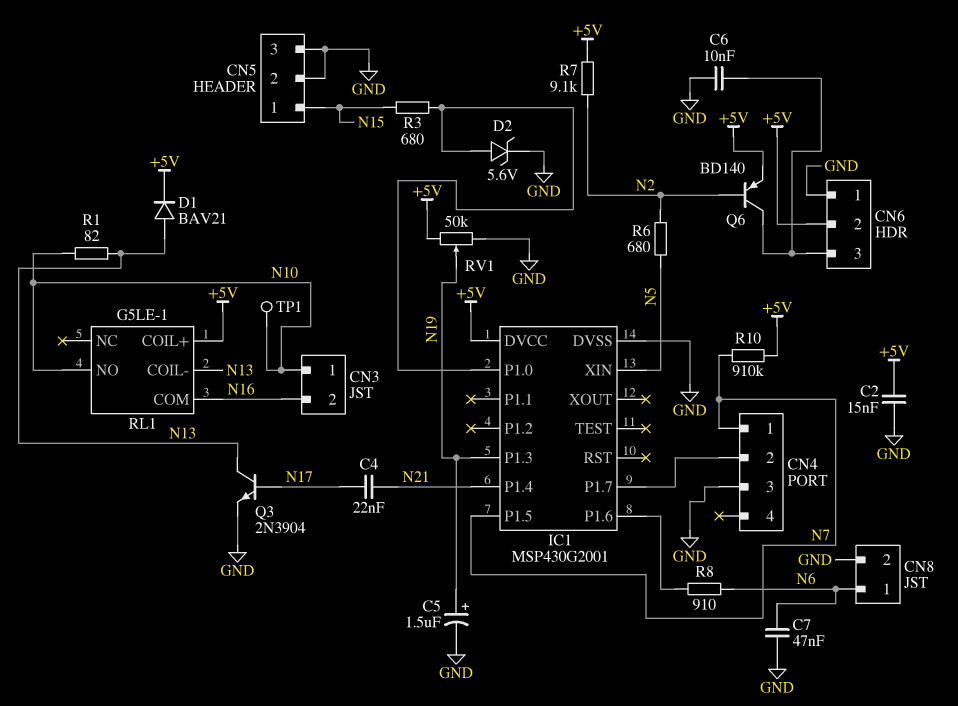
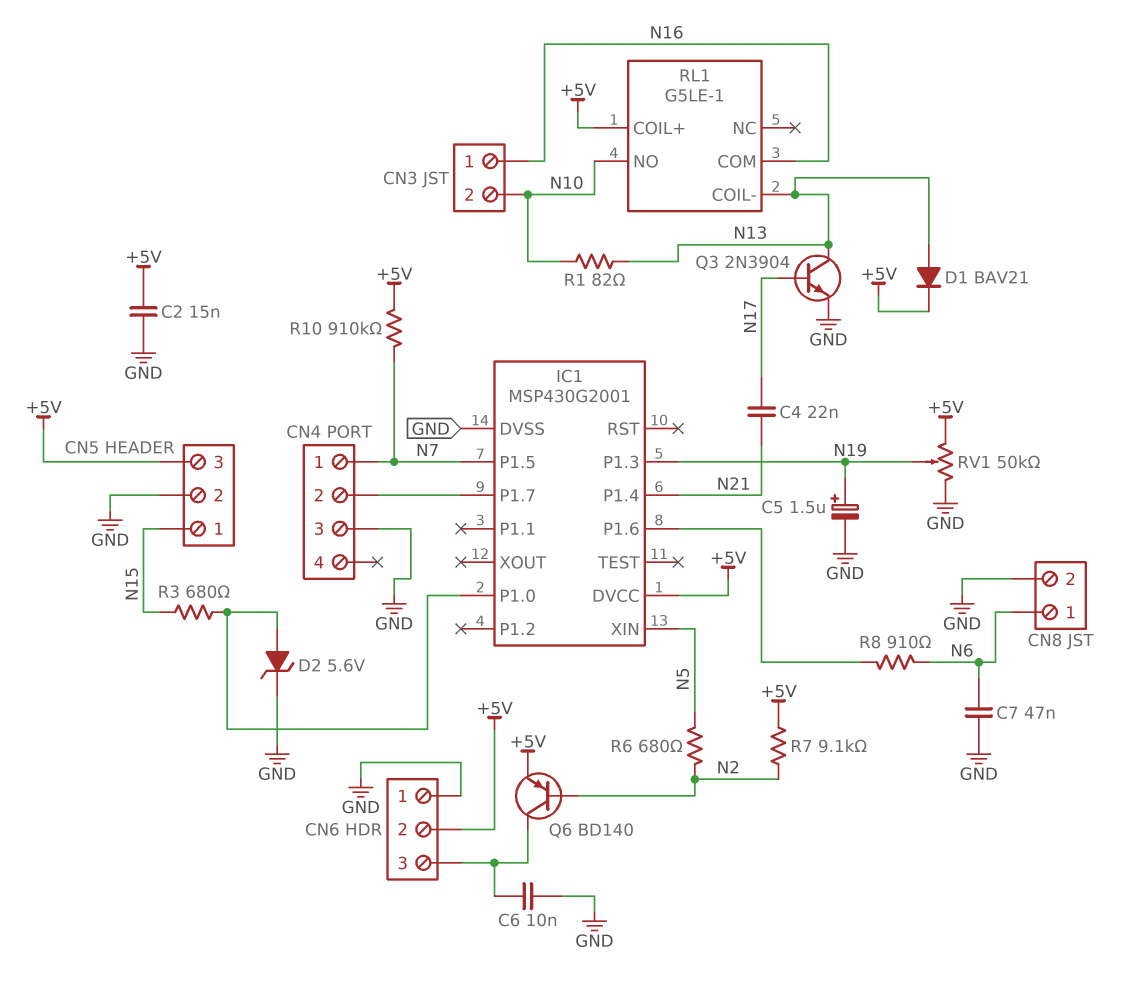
CN3 pin 1: N10 -> N16
CN3 pin 2: N16 -> N10
CN5 pin 3: GND -> +5V
TP1: test point (N10) -> none

